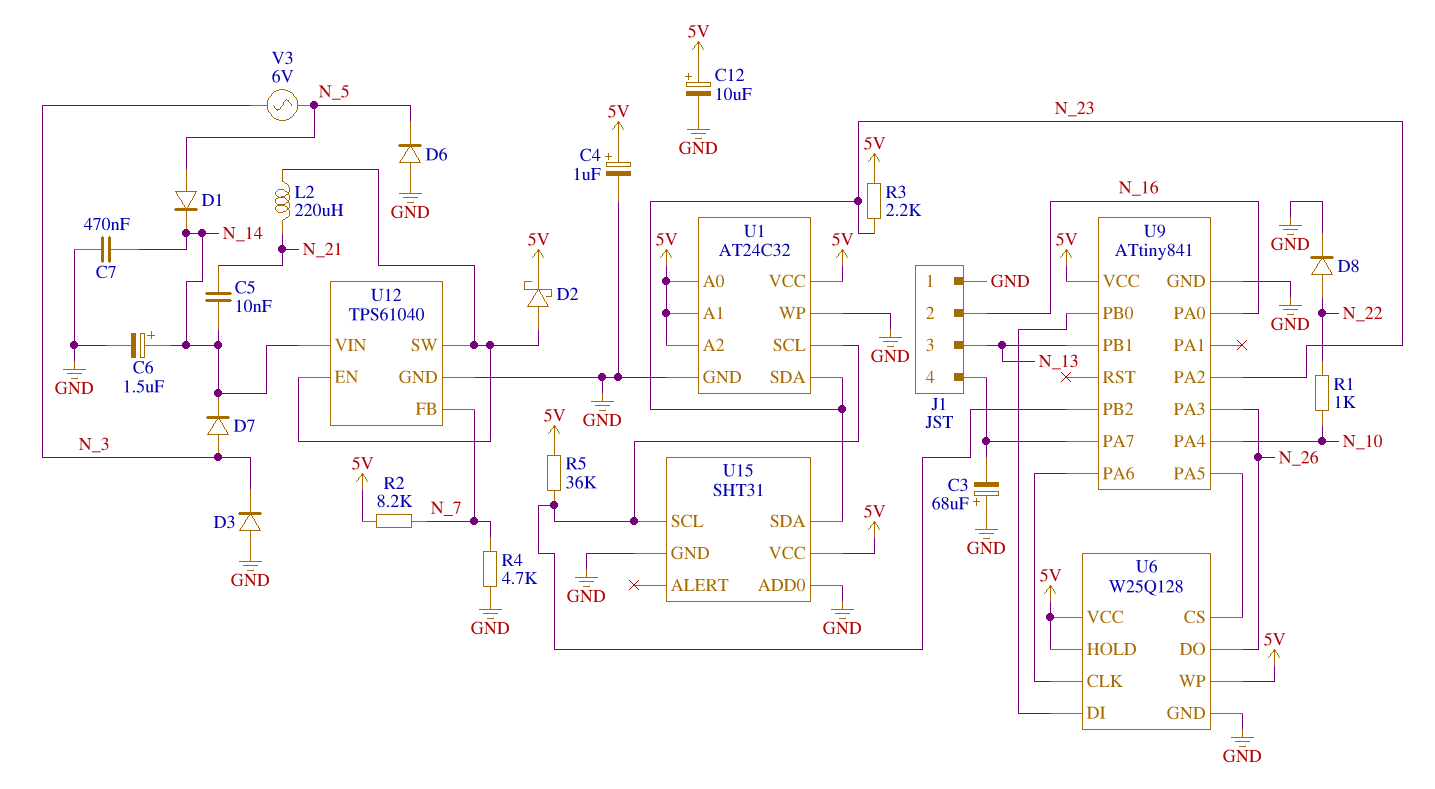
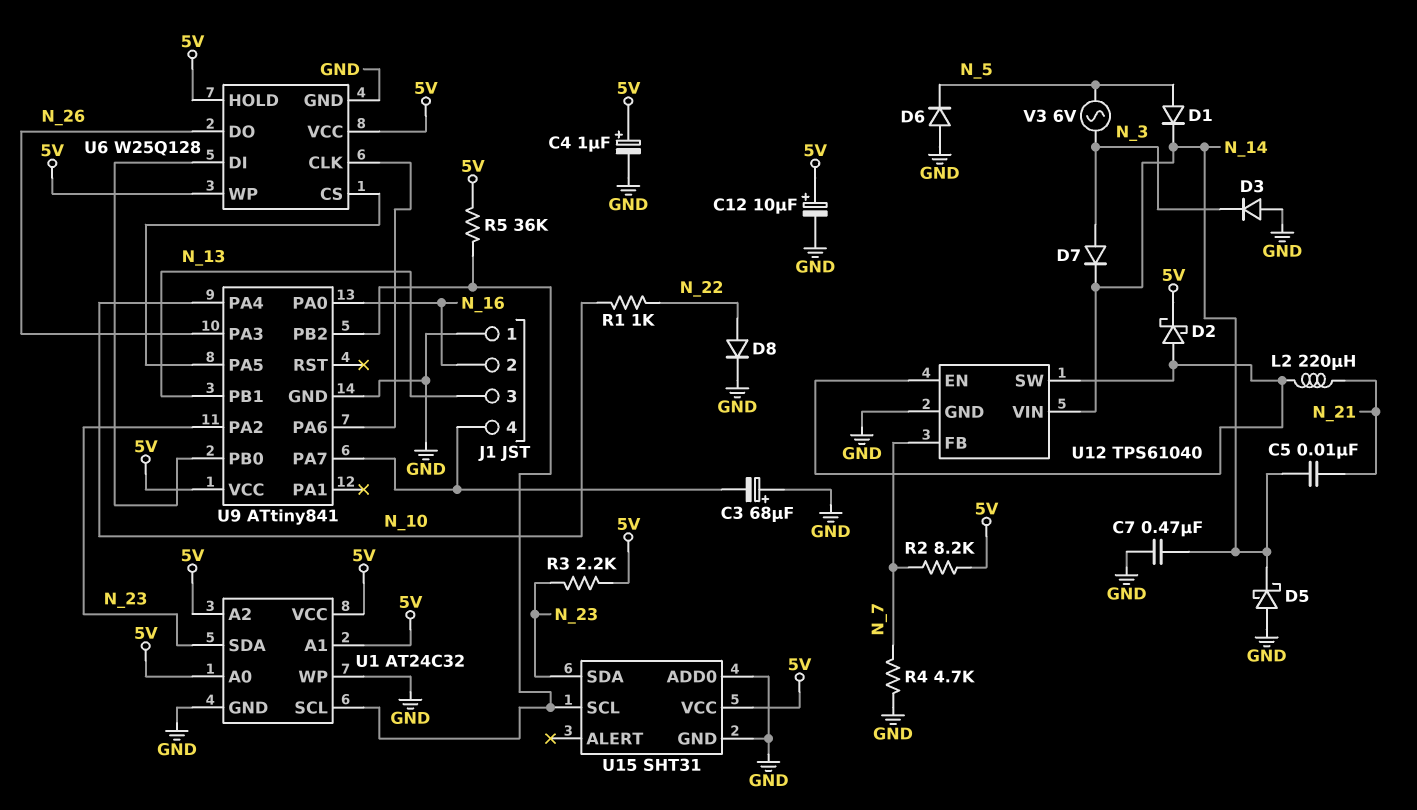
C6: 1.5uF (plus N_14, minus GND) -> none
D5: none -> schottky (A GND, K N_14)

